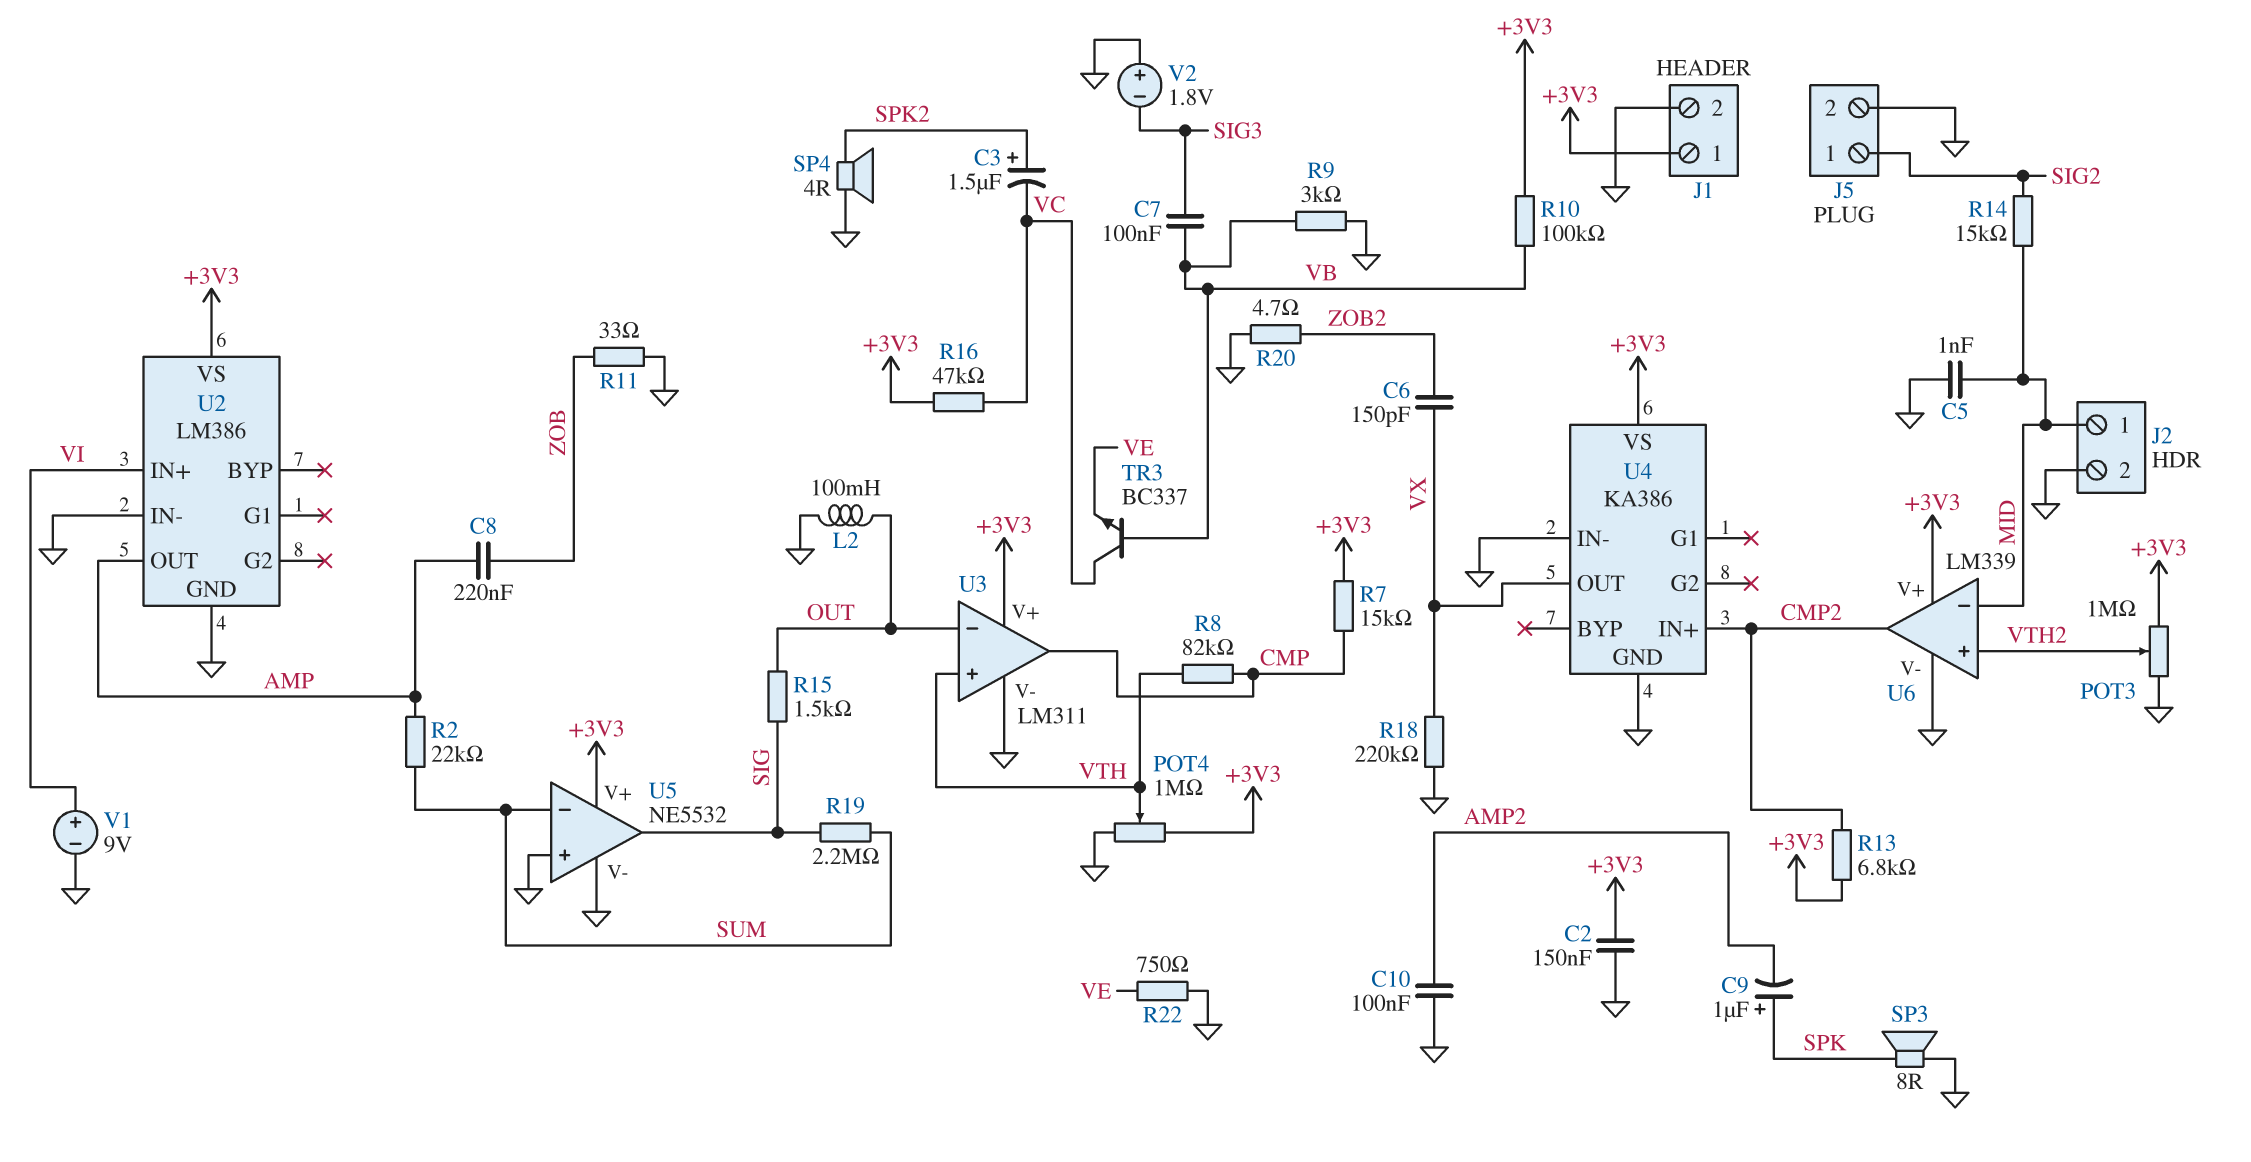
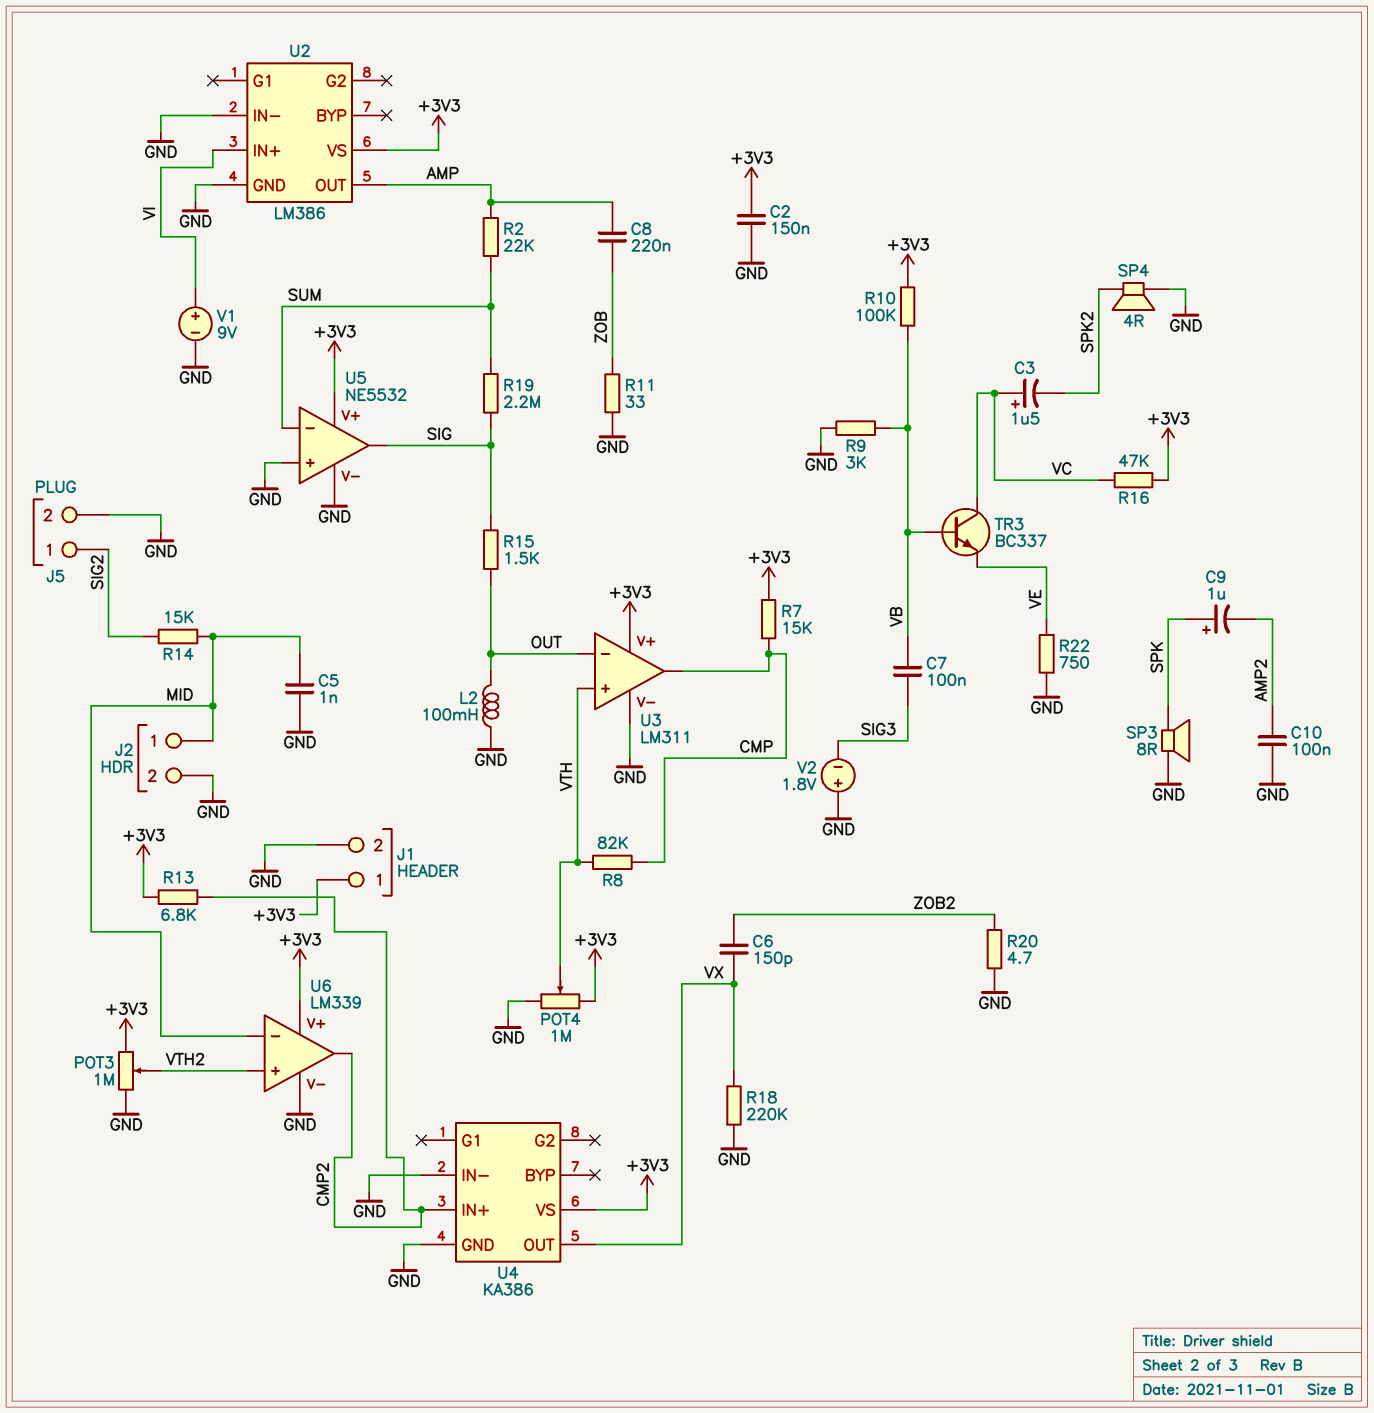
C3: 1.5uF (plus SPK2, minus VC) -> 1.5uF (plus VC, minus SPK2)

